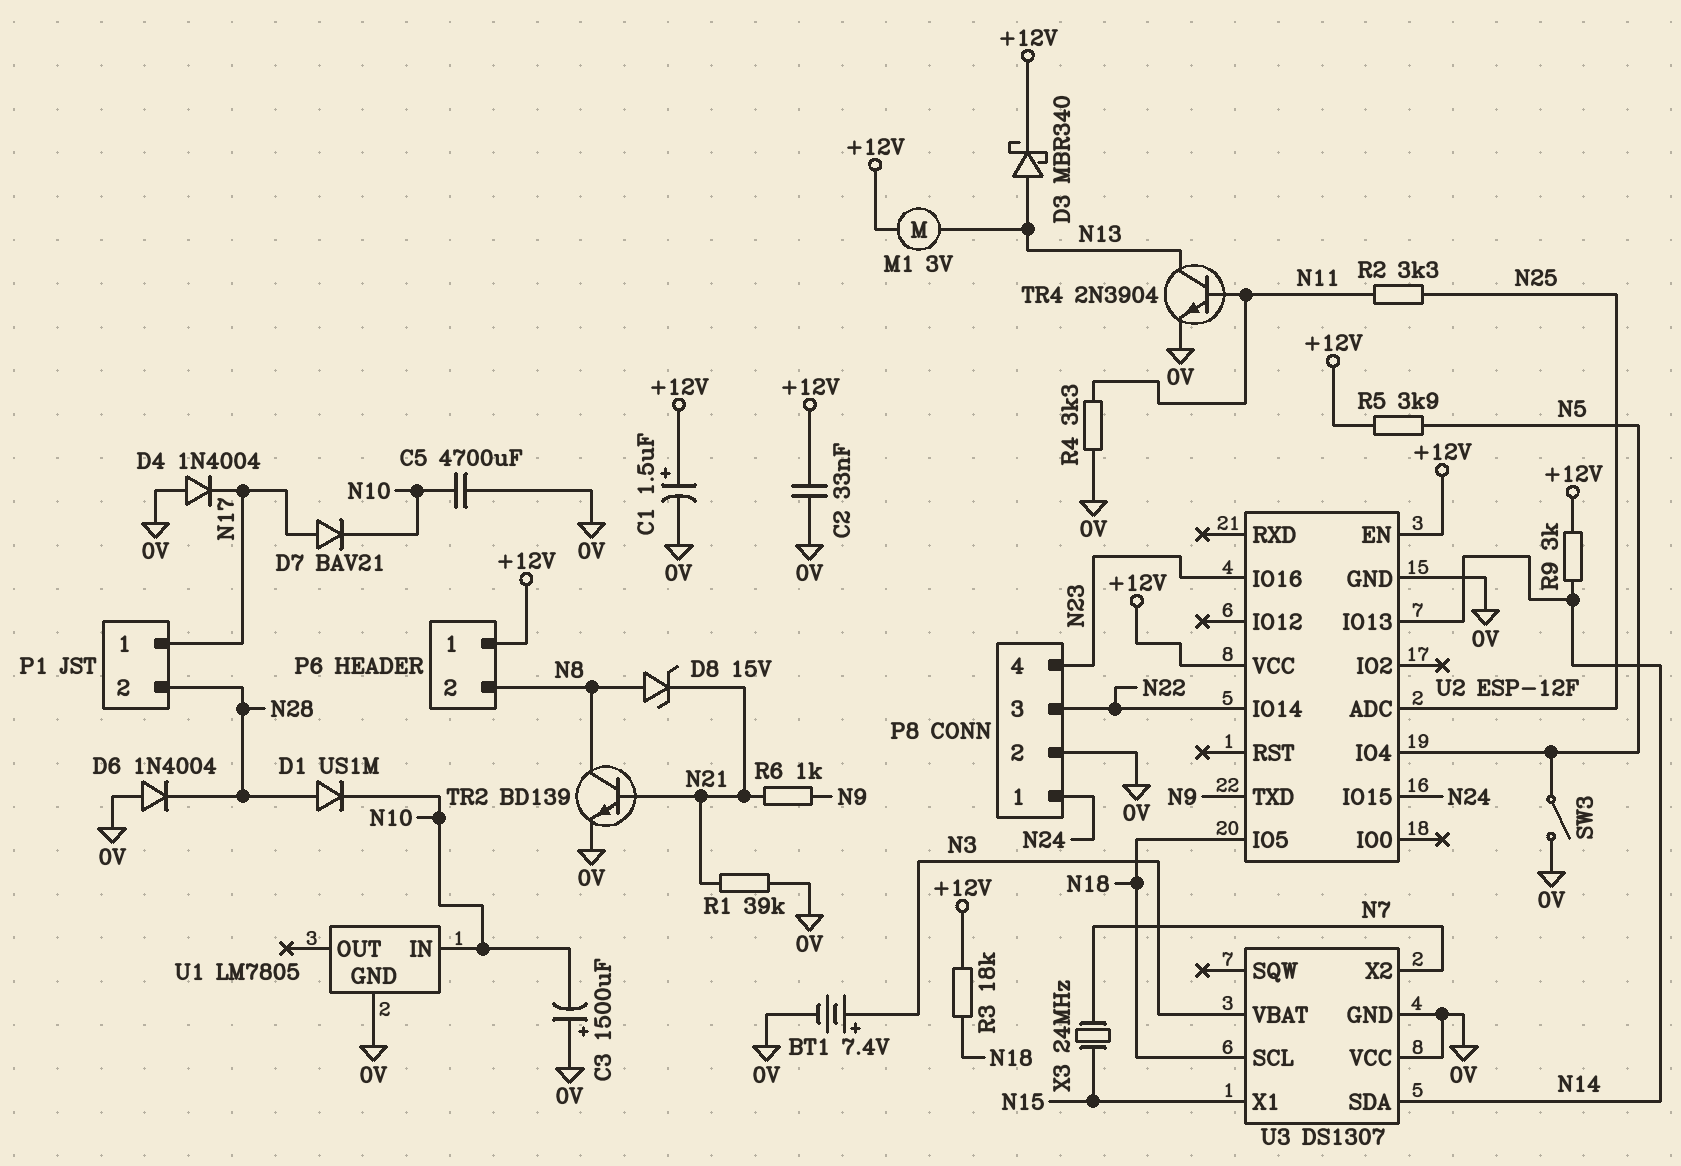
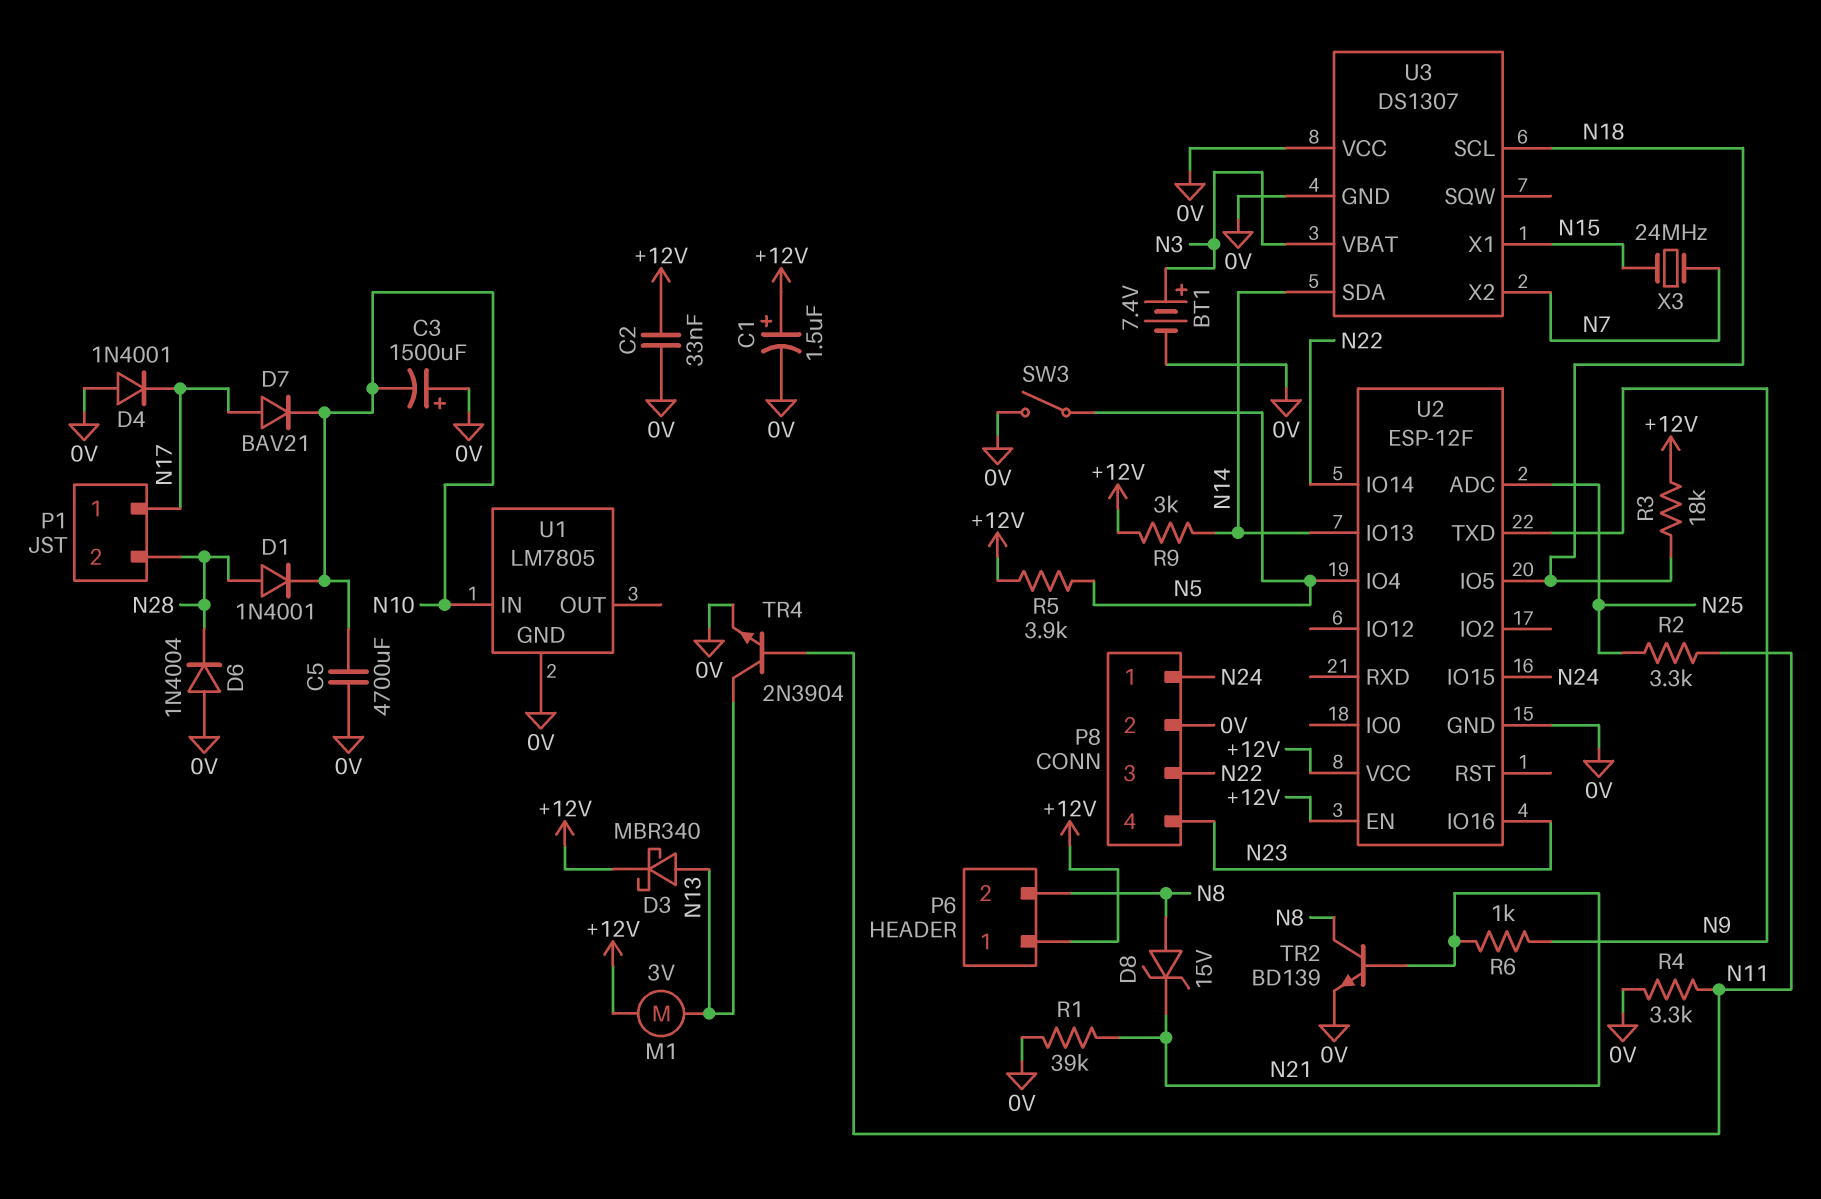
D1: diode US1M (A N28, K N10) -> diode 1N4001 (A N28, K N10)
D4: diode 1N4004 (A 0V, K N17) -> diode 1N4001 (A 0V, K N17)

